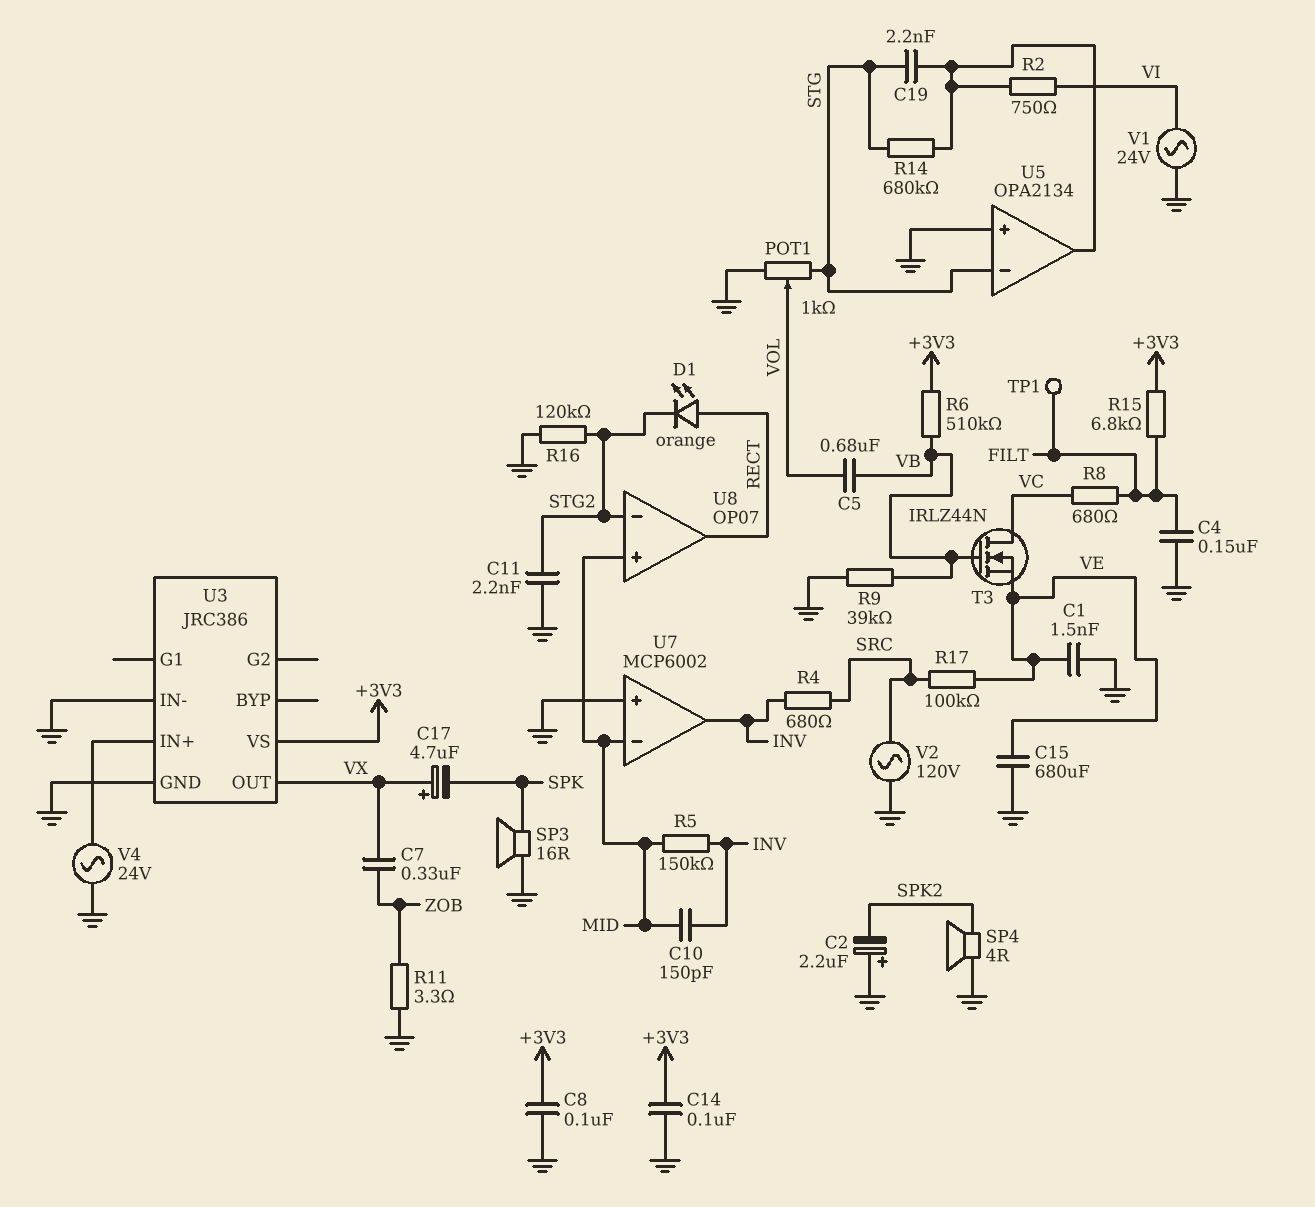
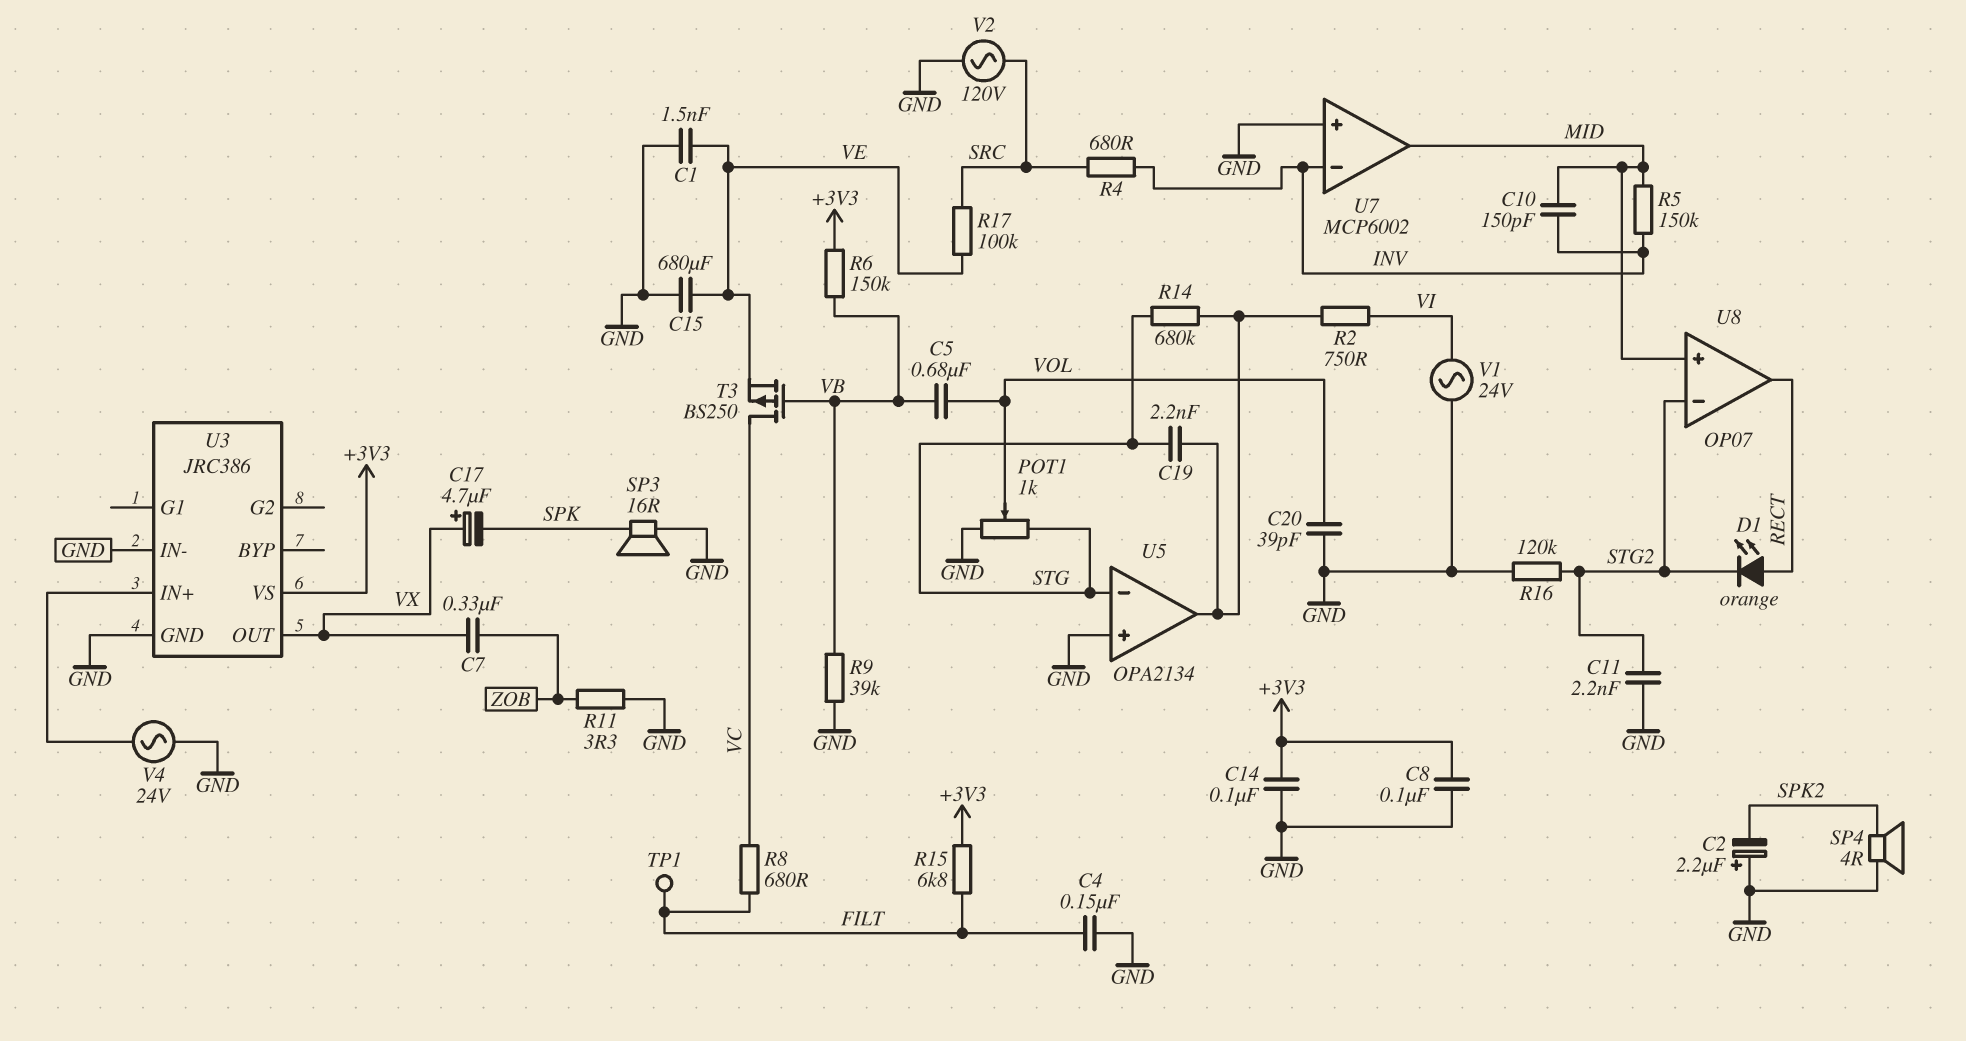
C20: none -> 39pF (GND, VOL)
R6: 510k (+3V3, VB) -> 150k (+3V3, VB)
T3: NMOS IRLZ44N (G VB, D VC, S VE) -> PMOS BS250 (G VB, D VC, S VE)
U7 pin in-: MID -> INV
U7 pin out: INV -> MID

